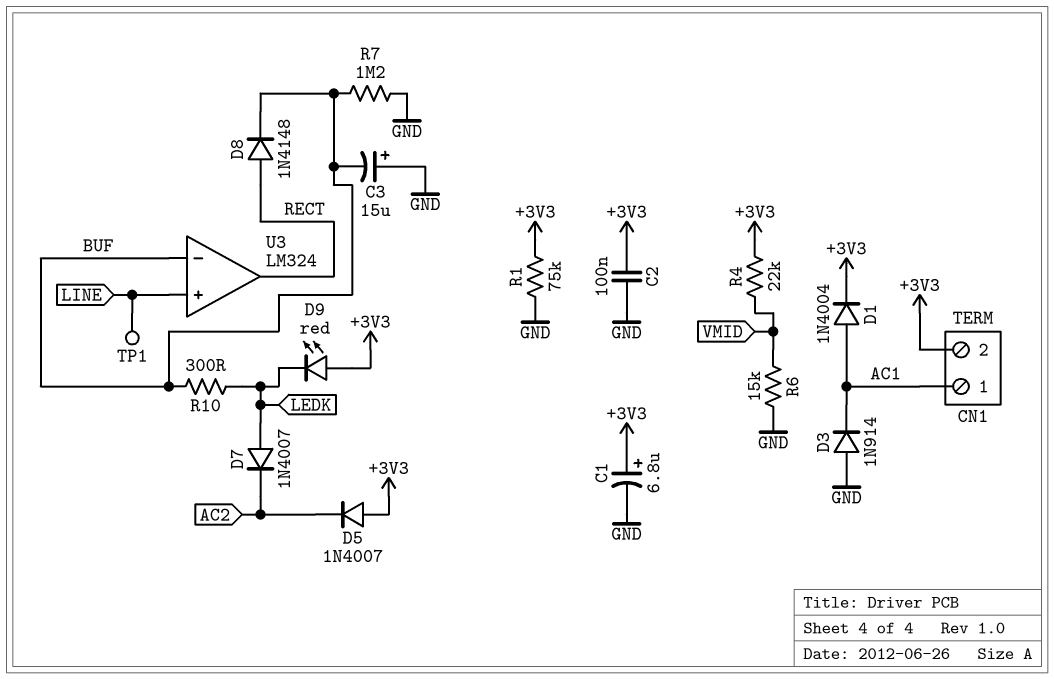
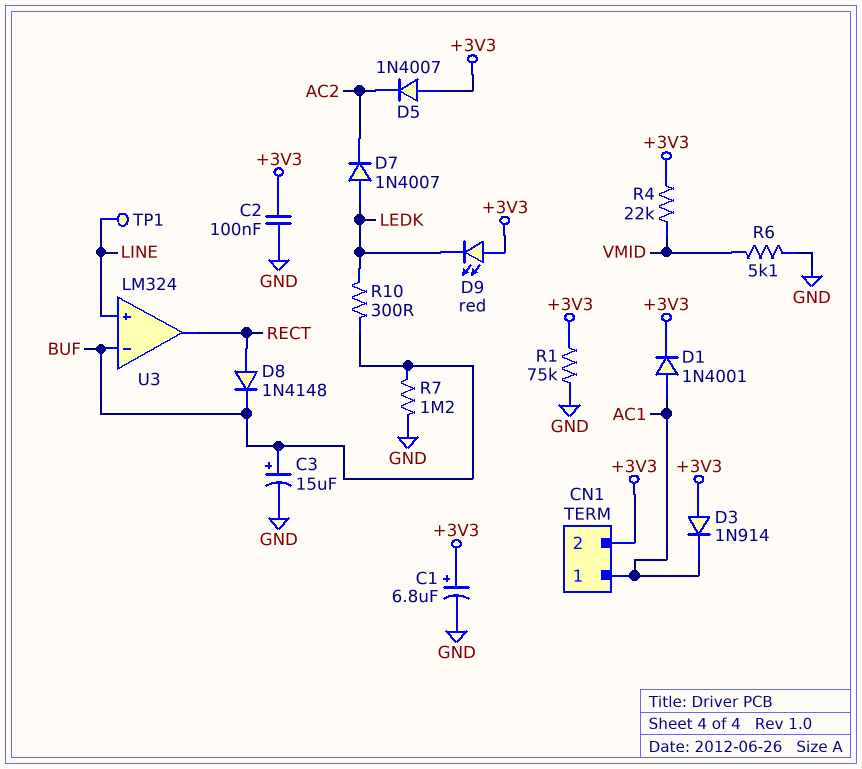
C3: 15uF (plus GND, minus BUF) -> 15uF (plus BUF, minus GND)
D1: diode 1N4004 (A AC1, K +3V3) -> diode 1N4001 (A AC1, K +3V3)
D3: diode 1N914 (A GND, K AC1) -> diode 1N914 (A +3V3, K AC1)
R6: 15k (GND, VMID) -> 5.1k (GND, VMID)

